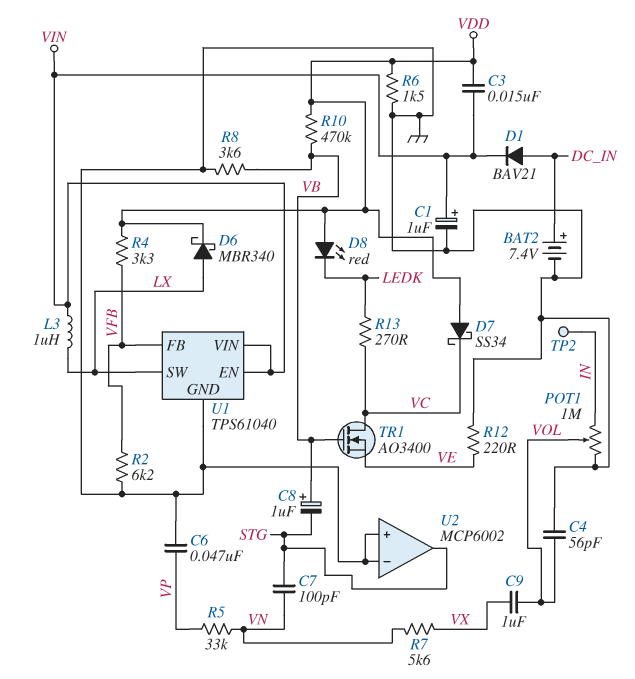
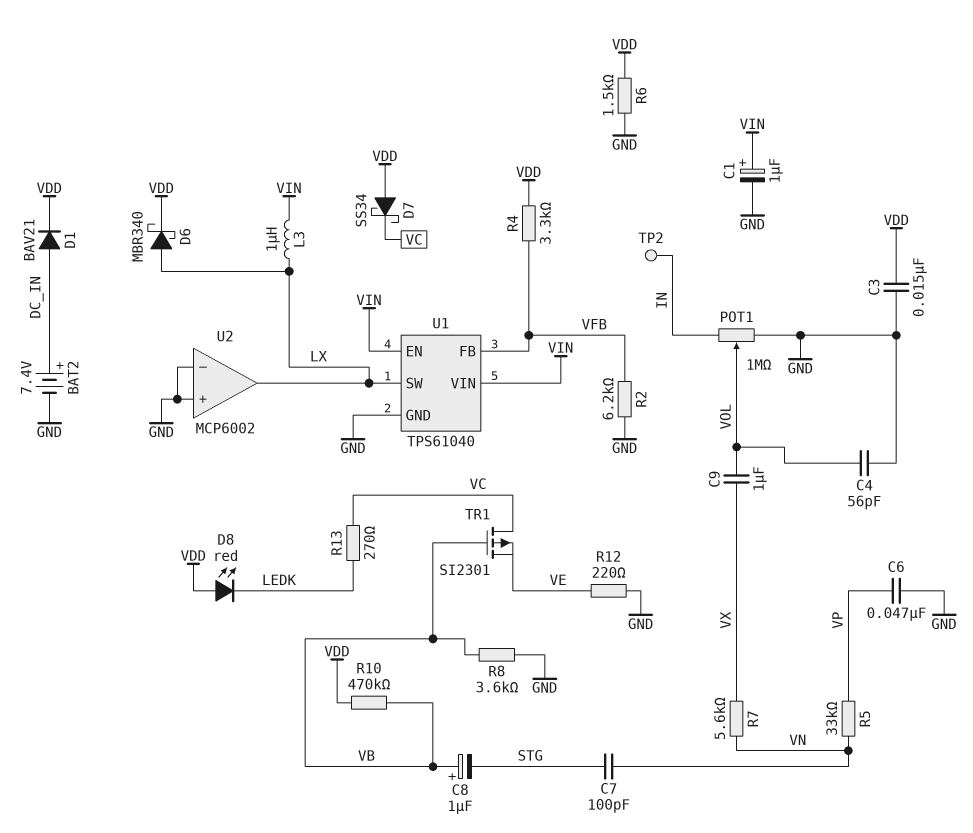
C3: 15nF (VDD, VIN) -> 15nF (GND, VDD)
D1: diode BAV21 (A DC_IN, K VIN) -> diode BAV21 (A DC_IN, K VDD)
TR1: NMOS AO3400 (G VB, D VC, S VE) -> PMOS SI2301 (G VB, D VC, S VE)
U2 pin out: STG -> LX

